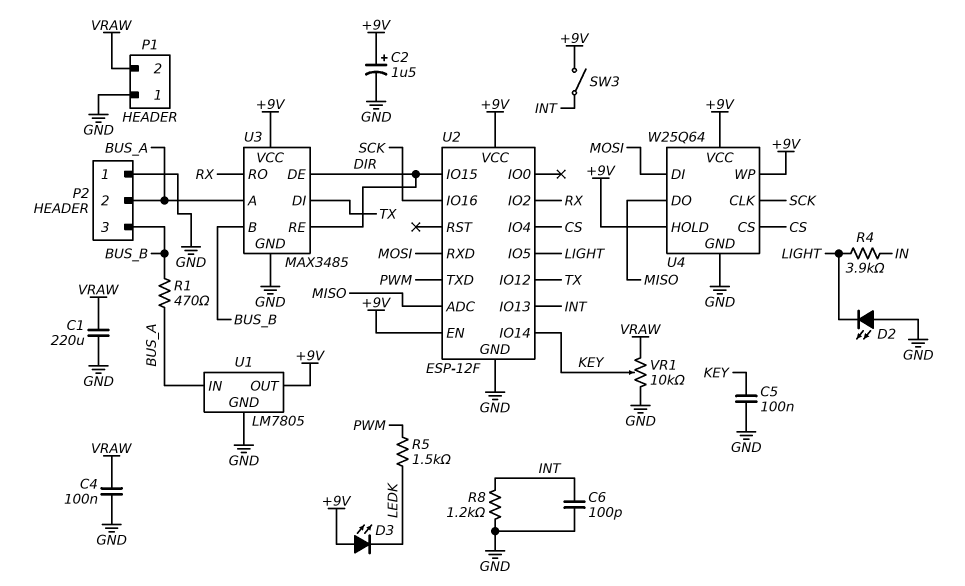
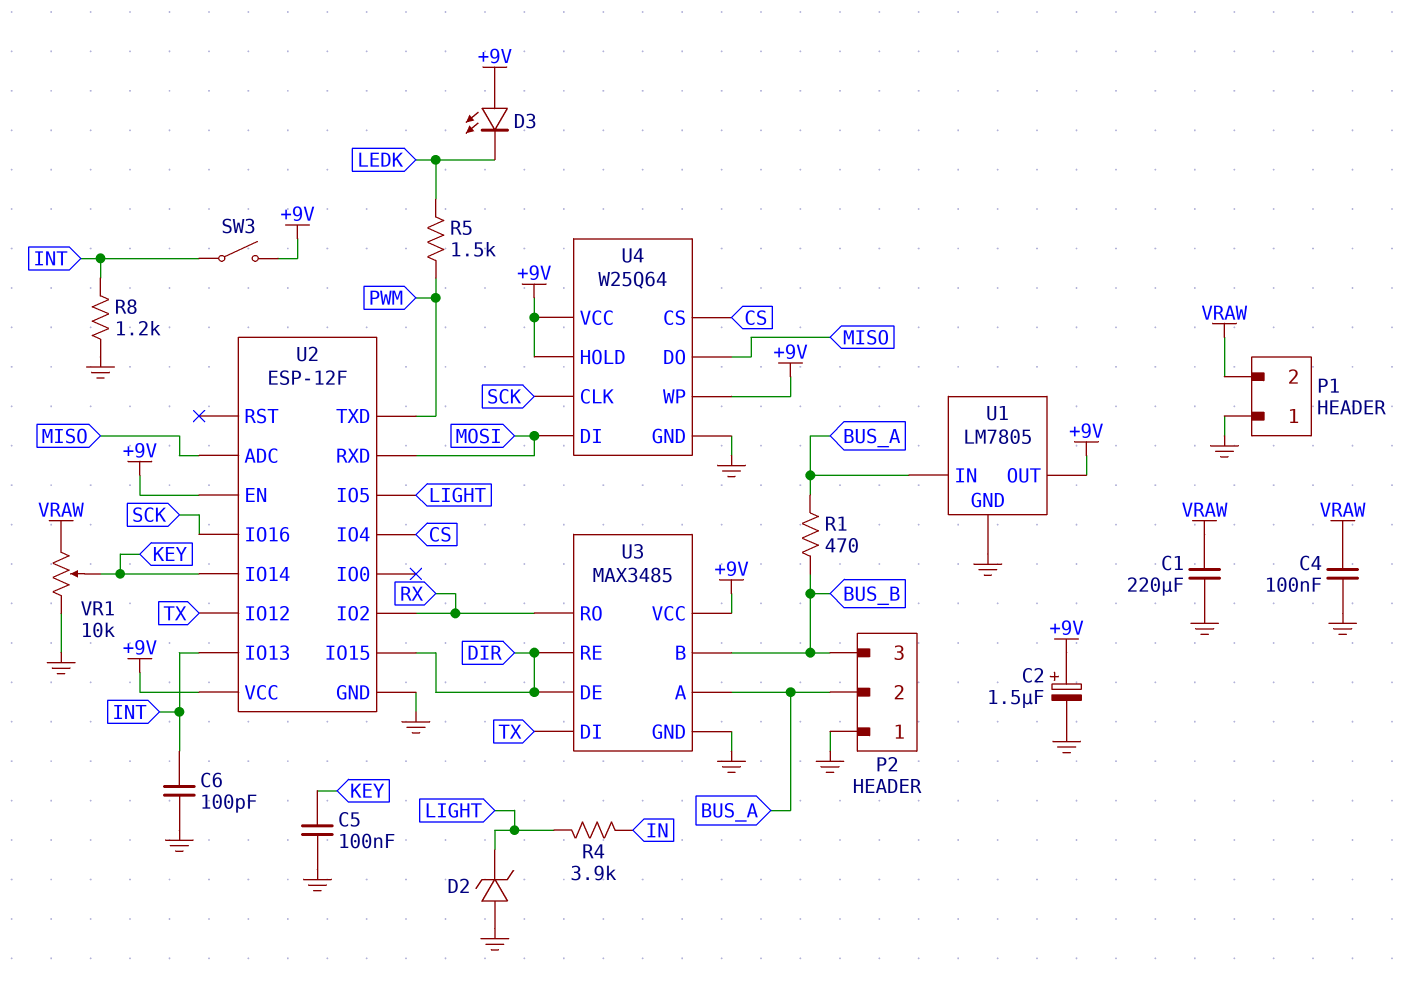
D2: LED (A GND, K LIGHT) -> zener (A GND, K LIGHT)

